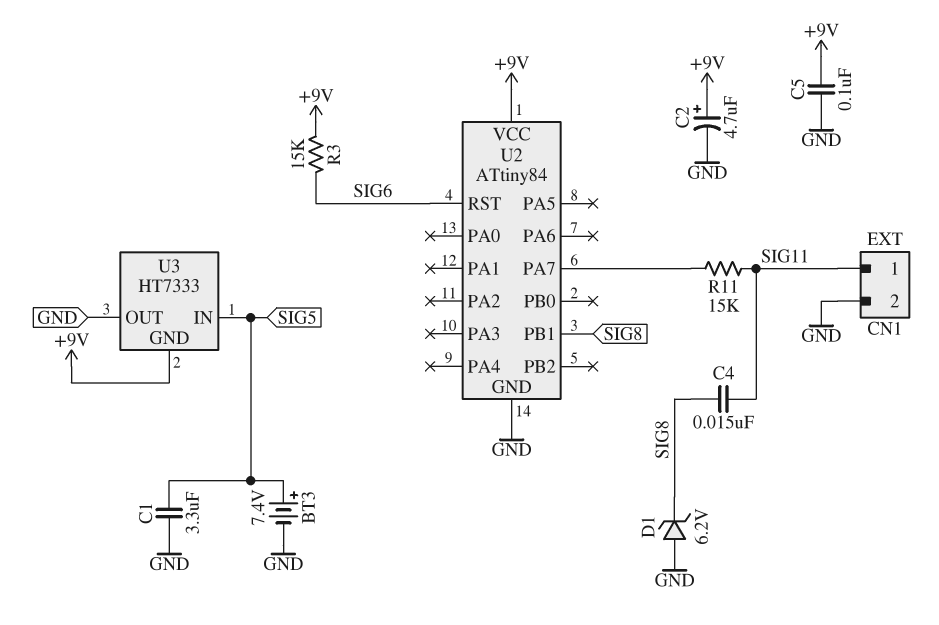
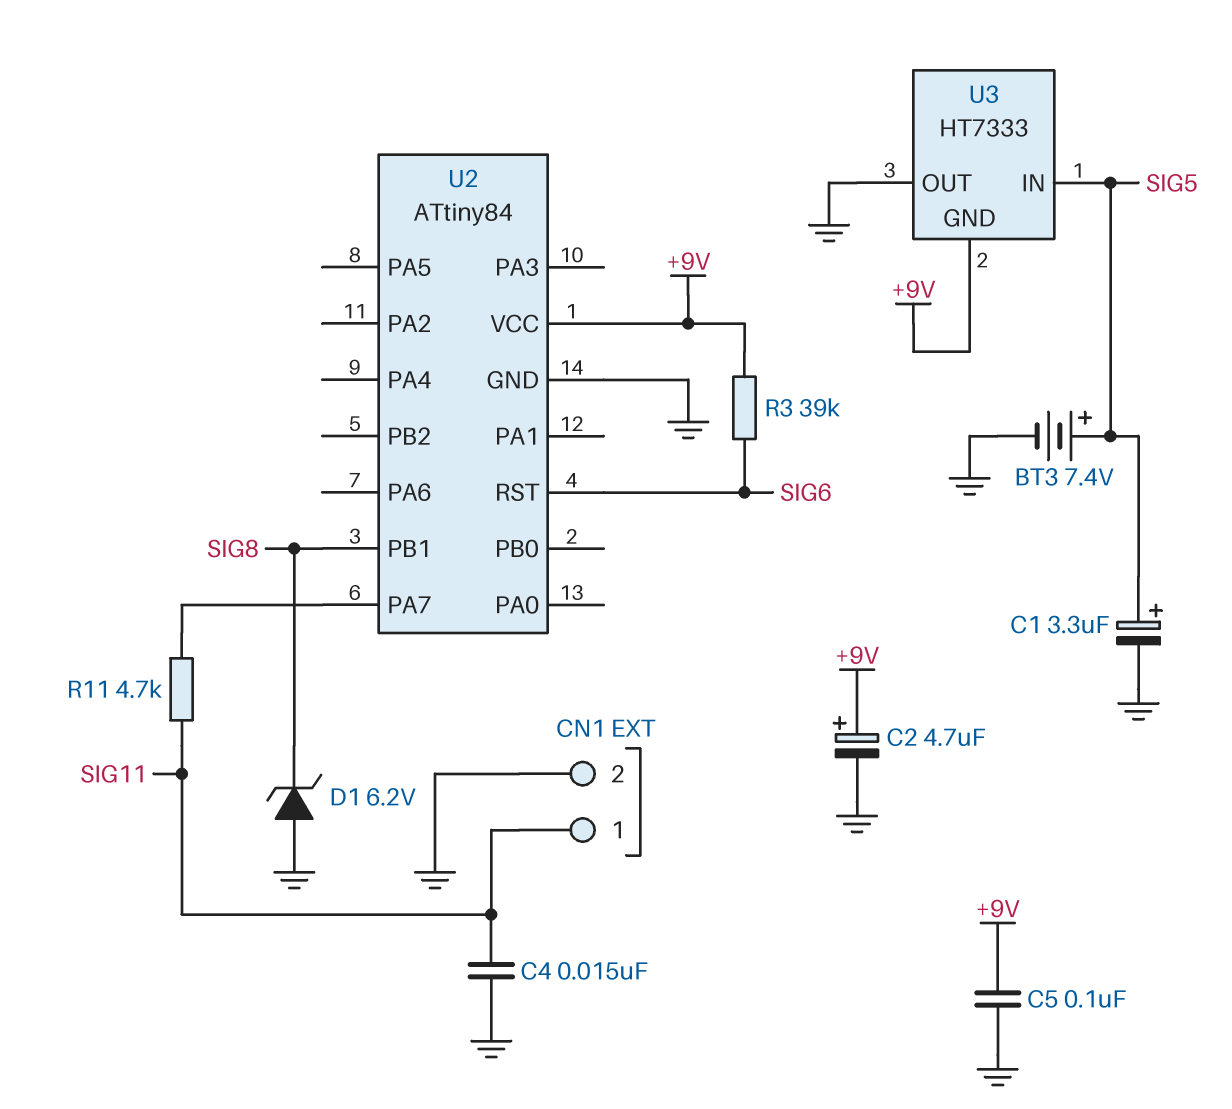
C1: 3.3uF (GND, SIG5) -> 3.3uF (plus SIG5, minus GND)
C4: 15nF (SIG8, SIG11) -> 15nF (GND, SIG11)
R3: 15k (+9V, SIG6) -> 39k (+9V, SIG6)
R11: 15k (SIG11, U2/PA7) -> 4.7k (SIG11, U2/PA7)

